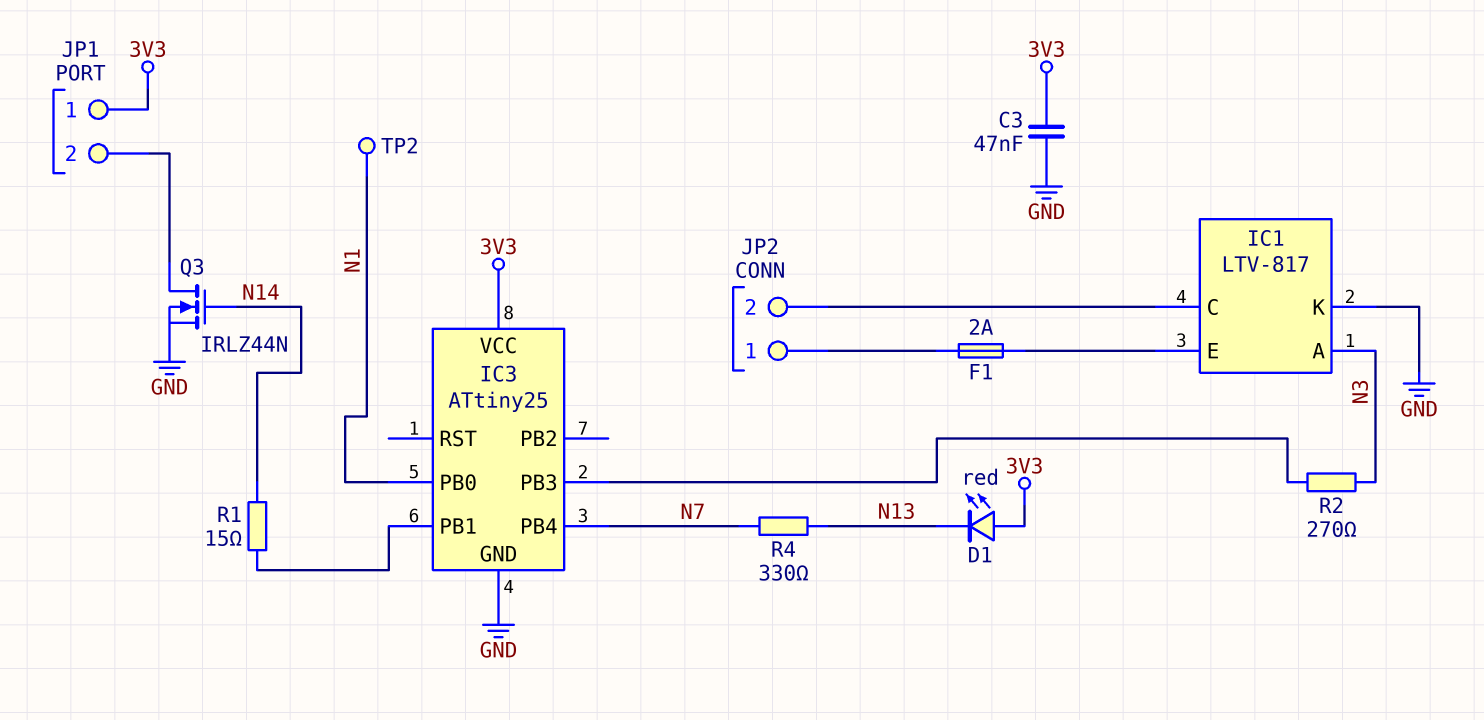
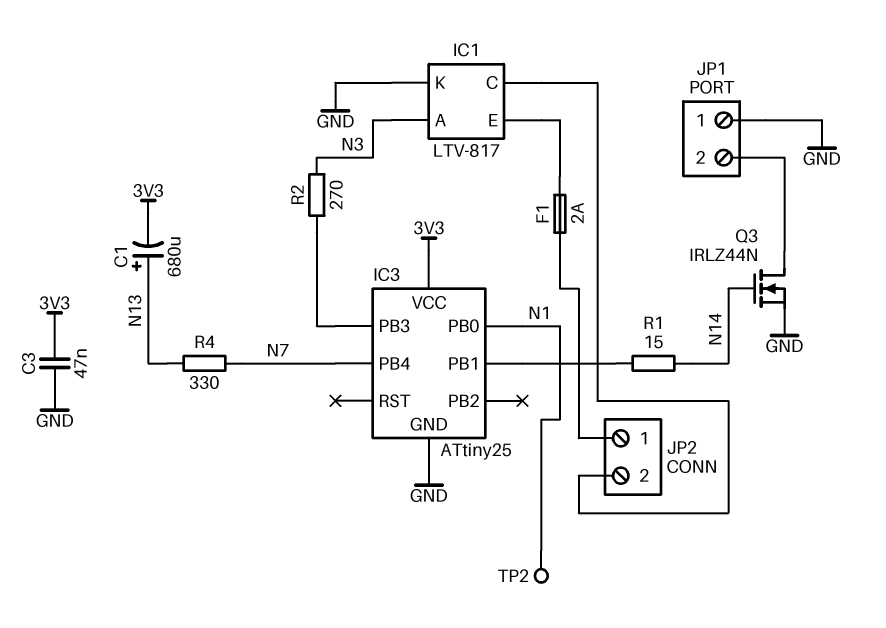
C1: none -> 680uF (plus N13, minus 3V3)
D1: LED red (A 3V3, K N13) -> none
JP1 pin 1: 3V3 -> GND

